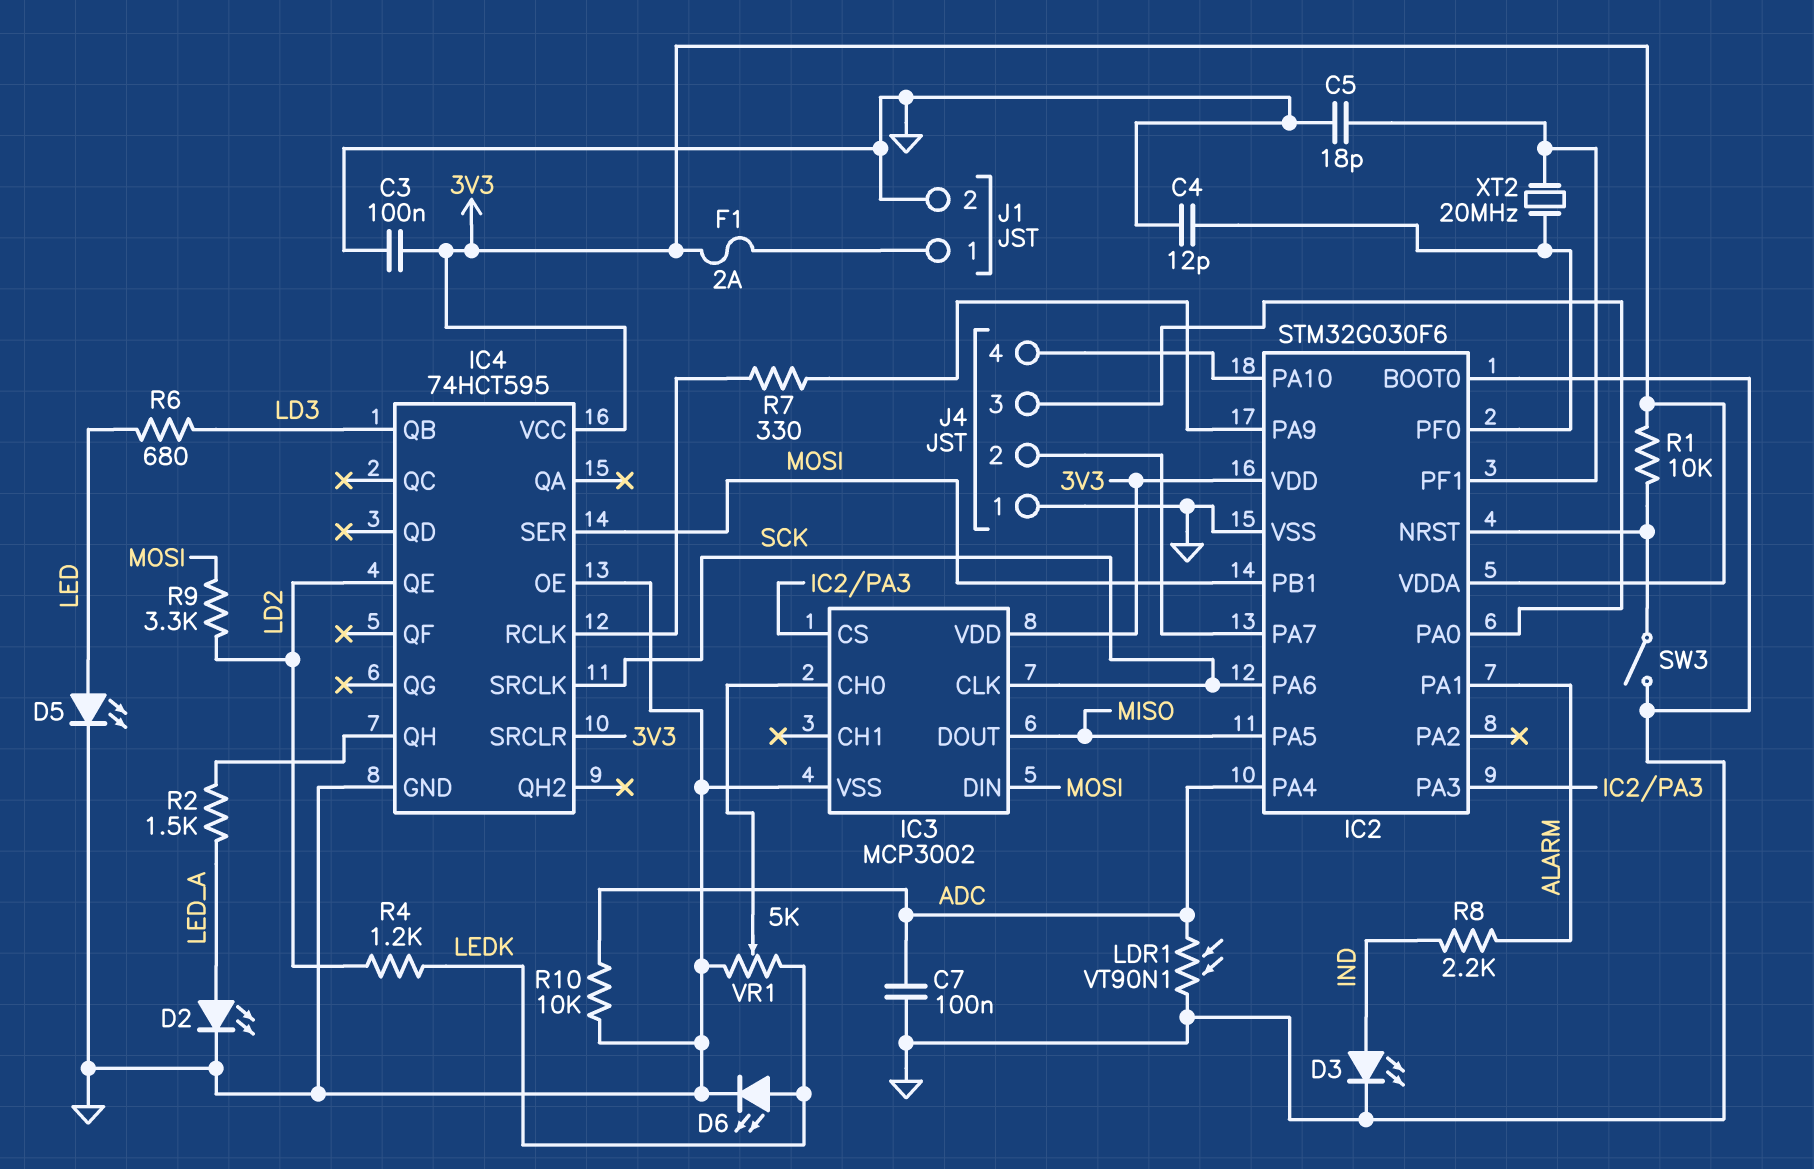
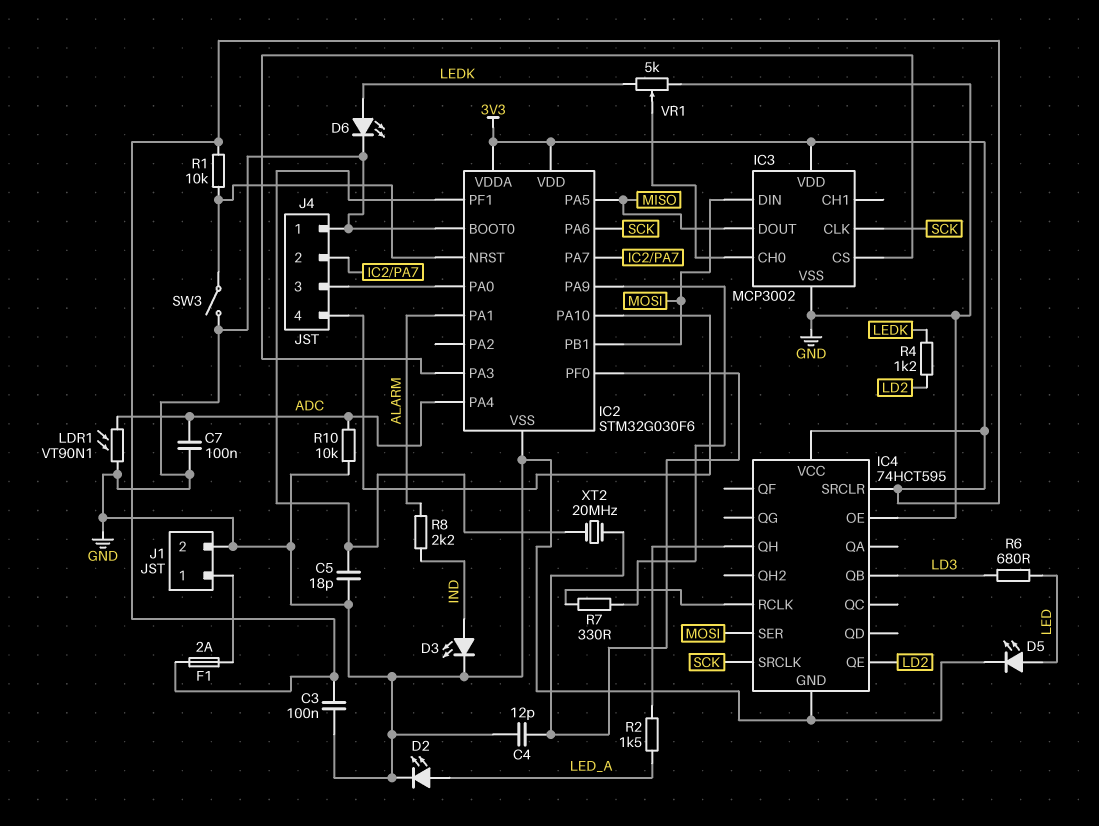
R9: 3.3k (LD2, MOSI) -> none

